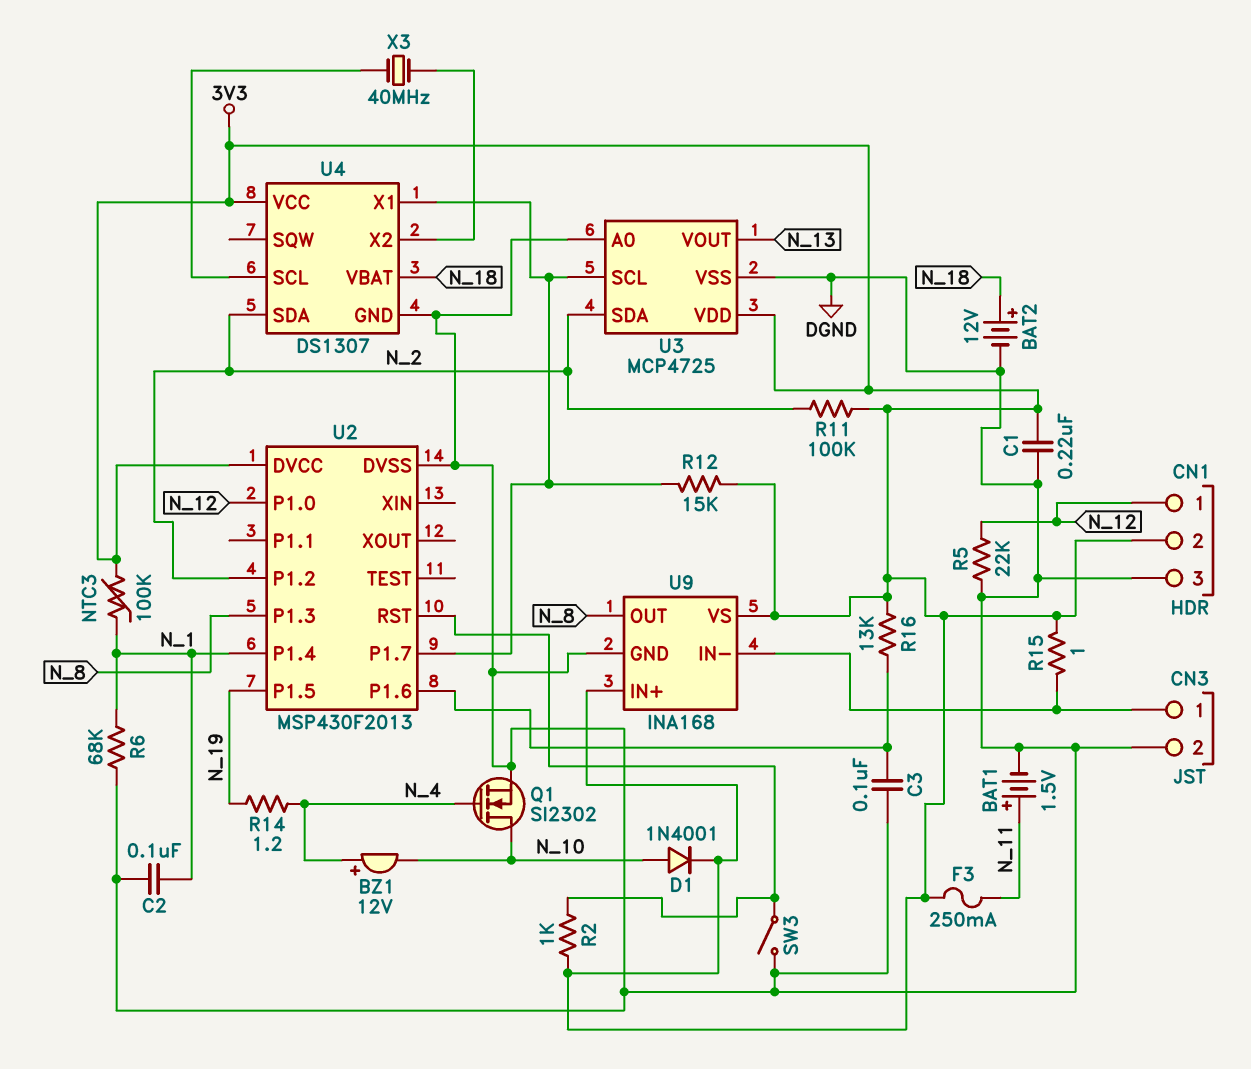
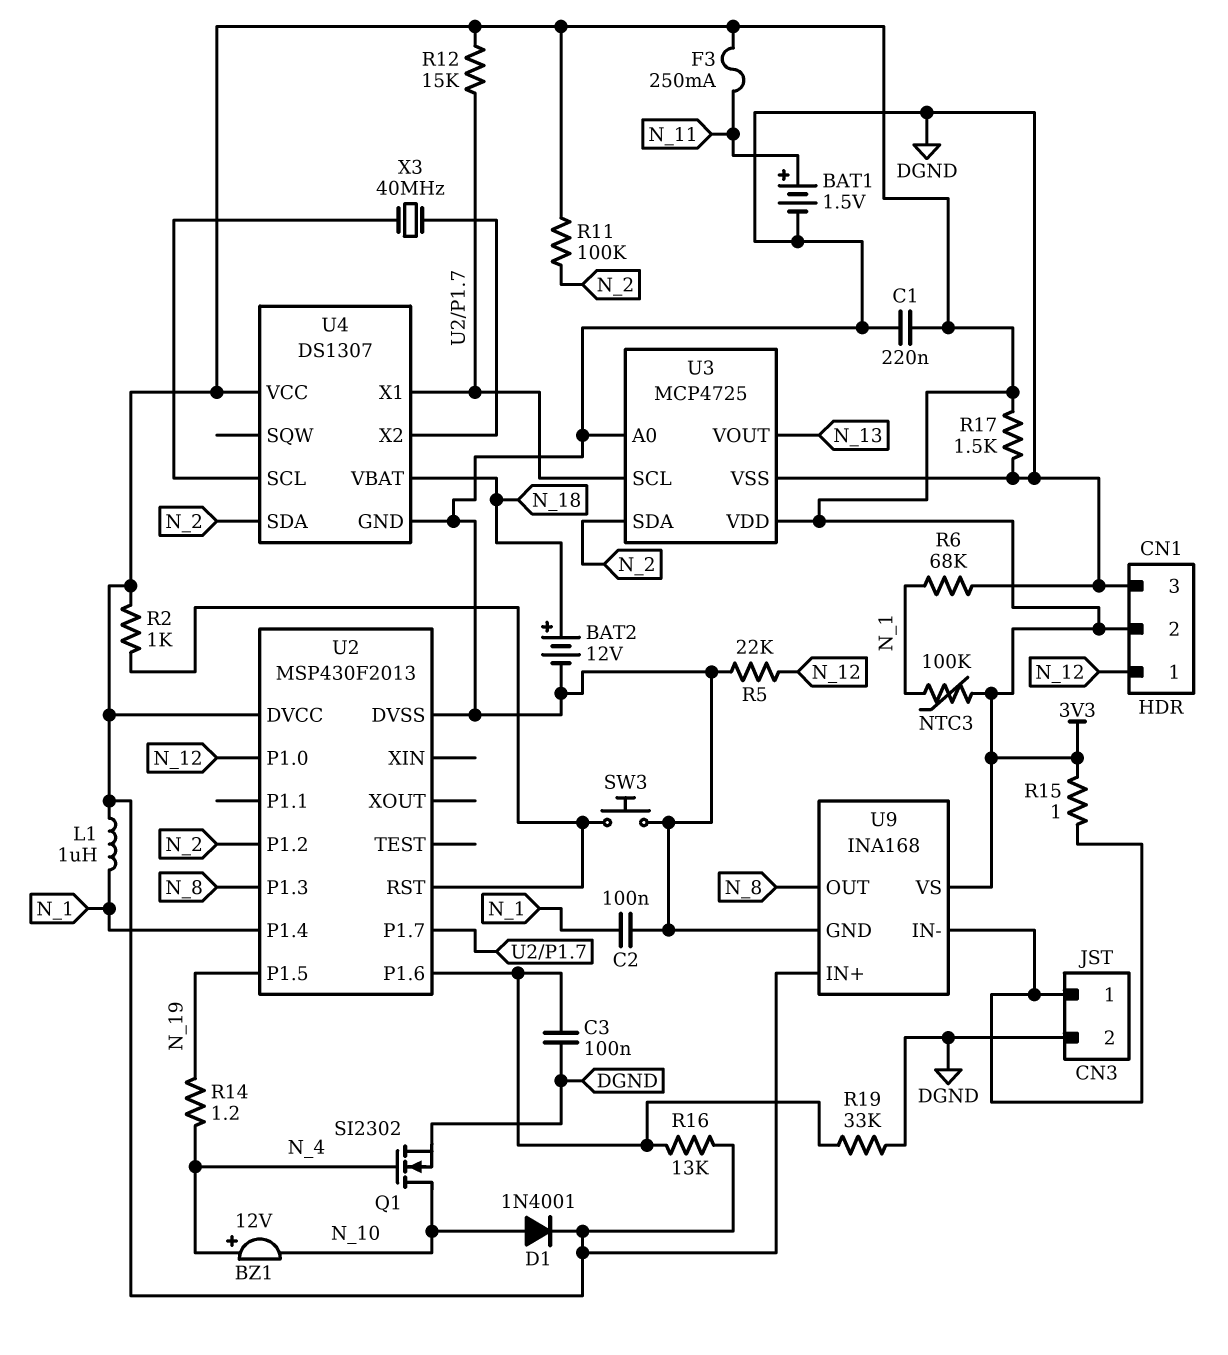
L1: none -> 1uH (3V3, N_1)
R17: none -> 1.5k (3V3, DGND)
R19: none -> 33k (DGND, U2/P1.6)
SW3: switch (DGND, U2/RST) -> button (DGND, U2/RST)

